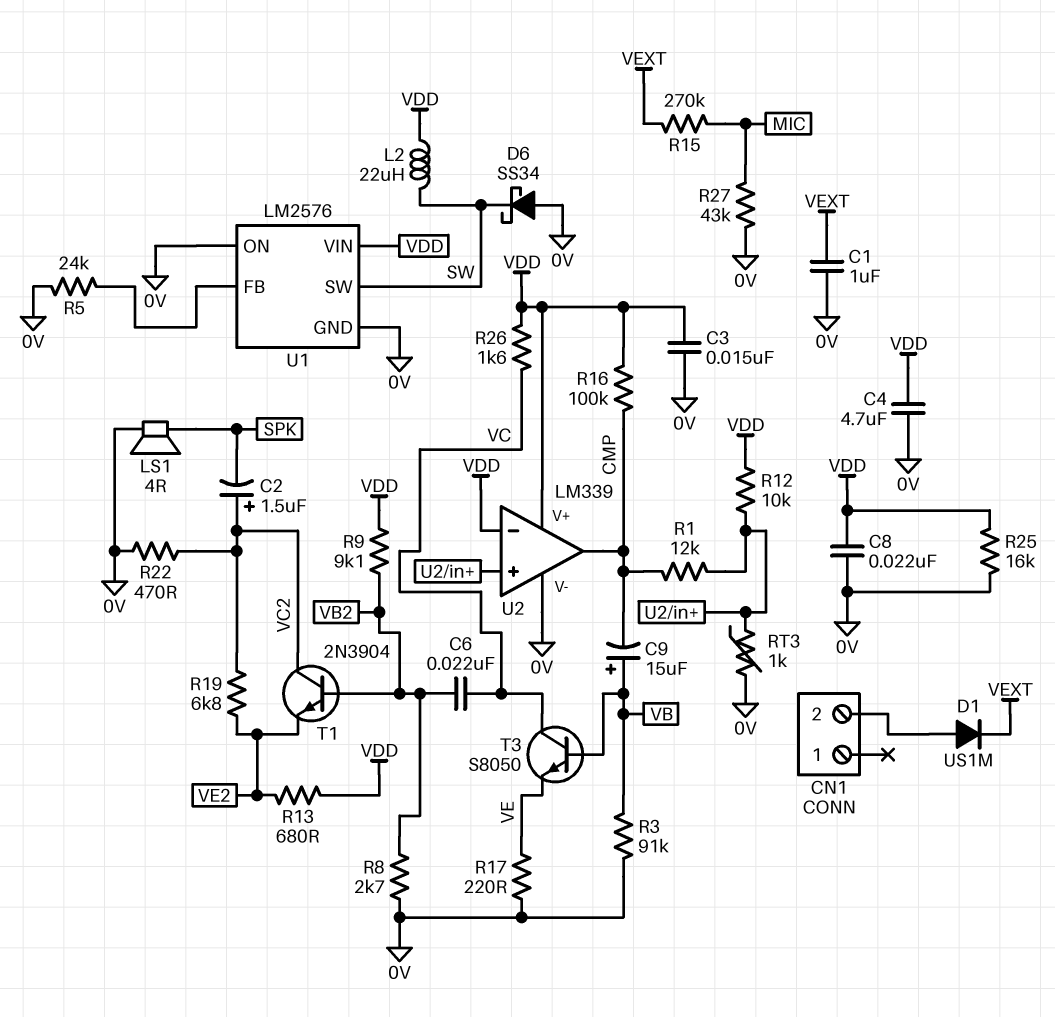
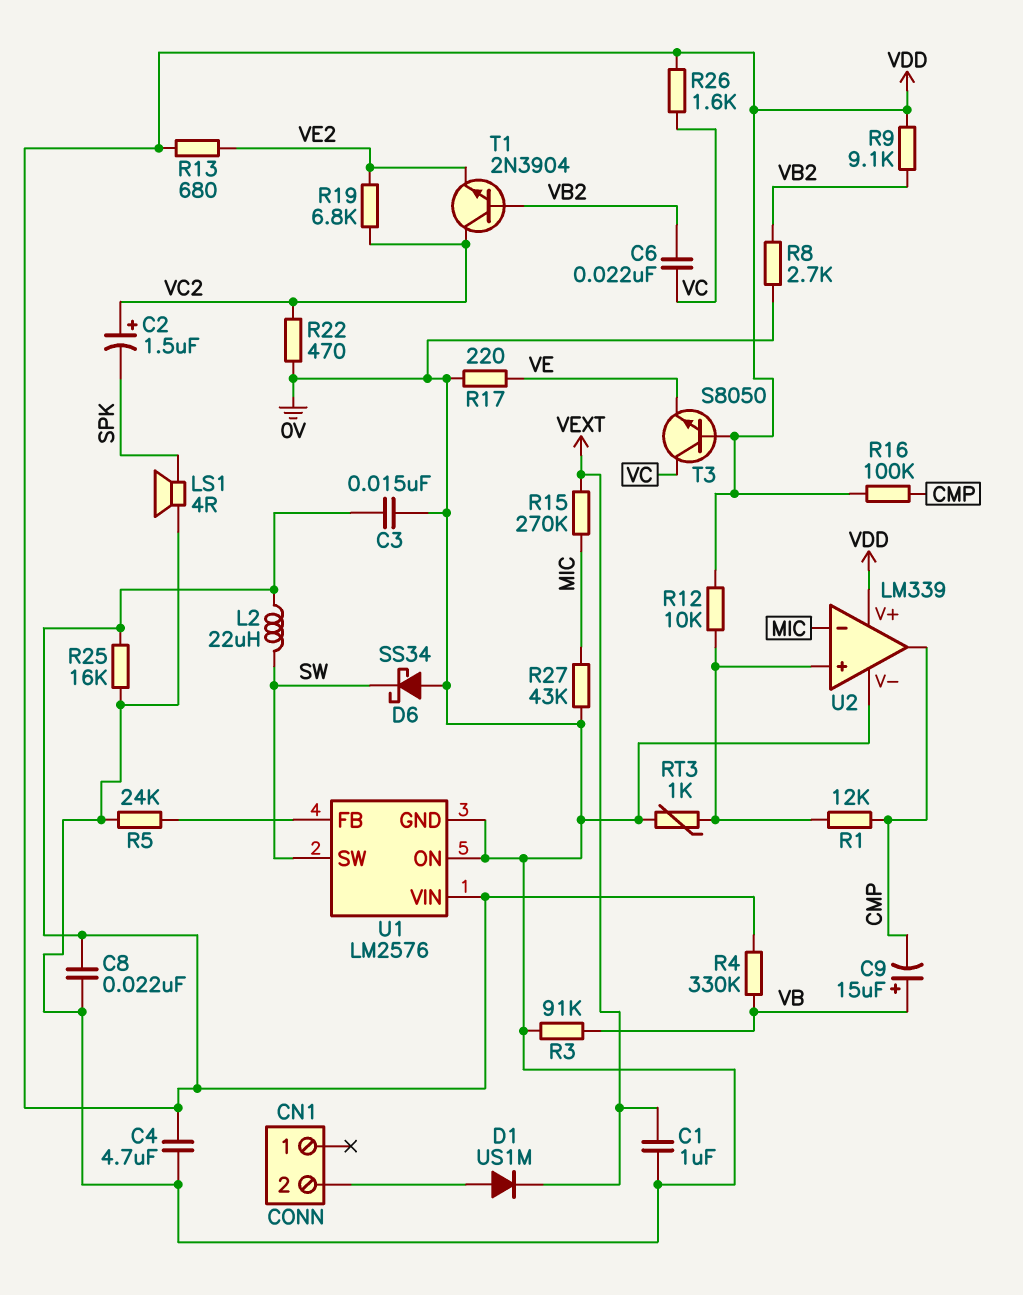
R4: none -> 330k (VB, VDD)
T3: NPN S8050 (B VB, C VC, E VE) -> NPN S8050 (B VDD, C VC, E VE)
U2 pin in-: VDD -> MIC

